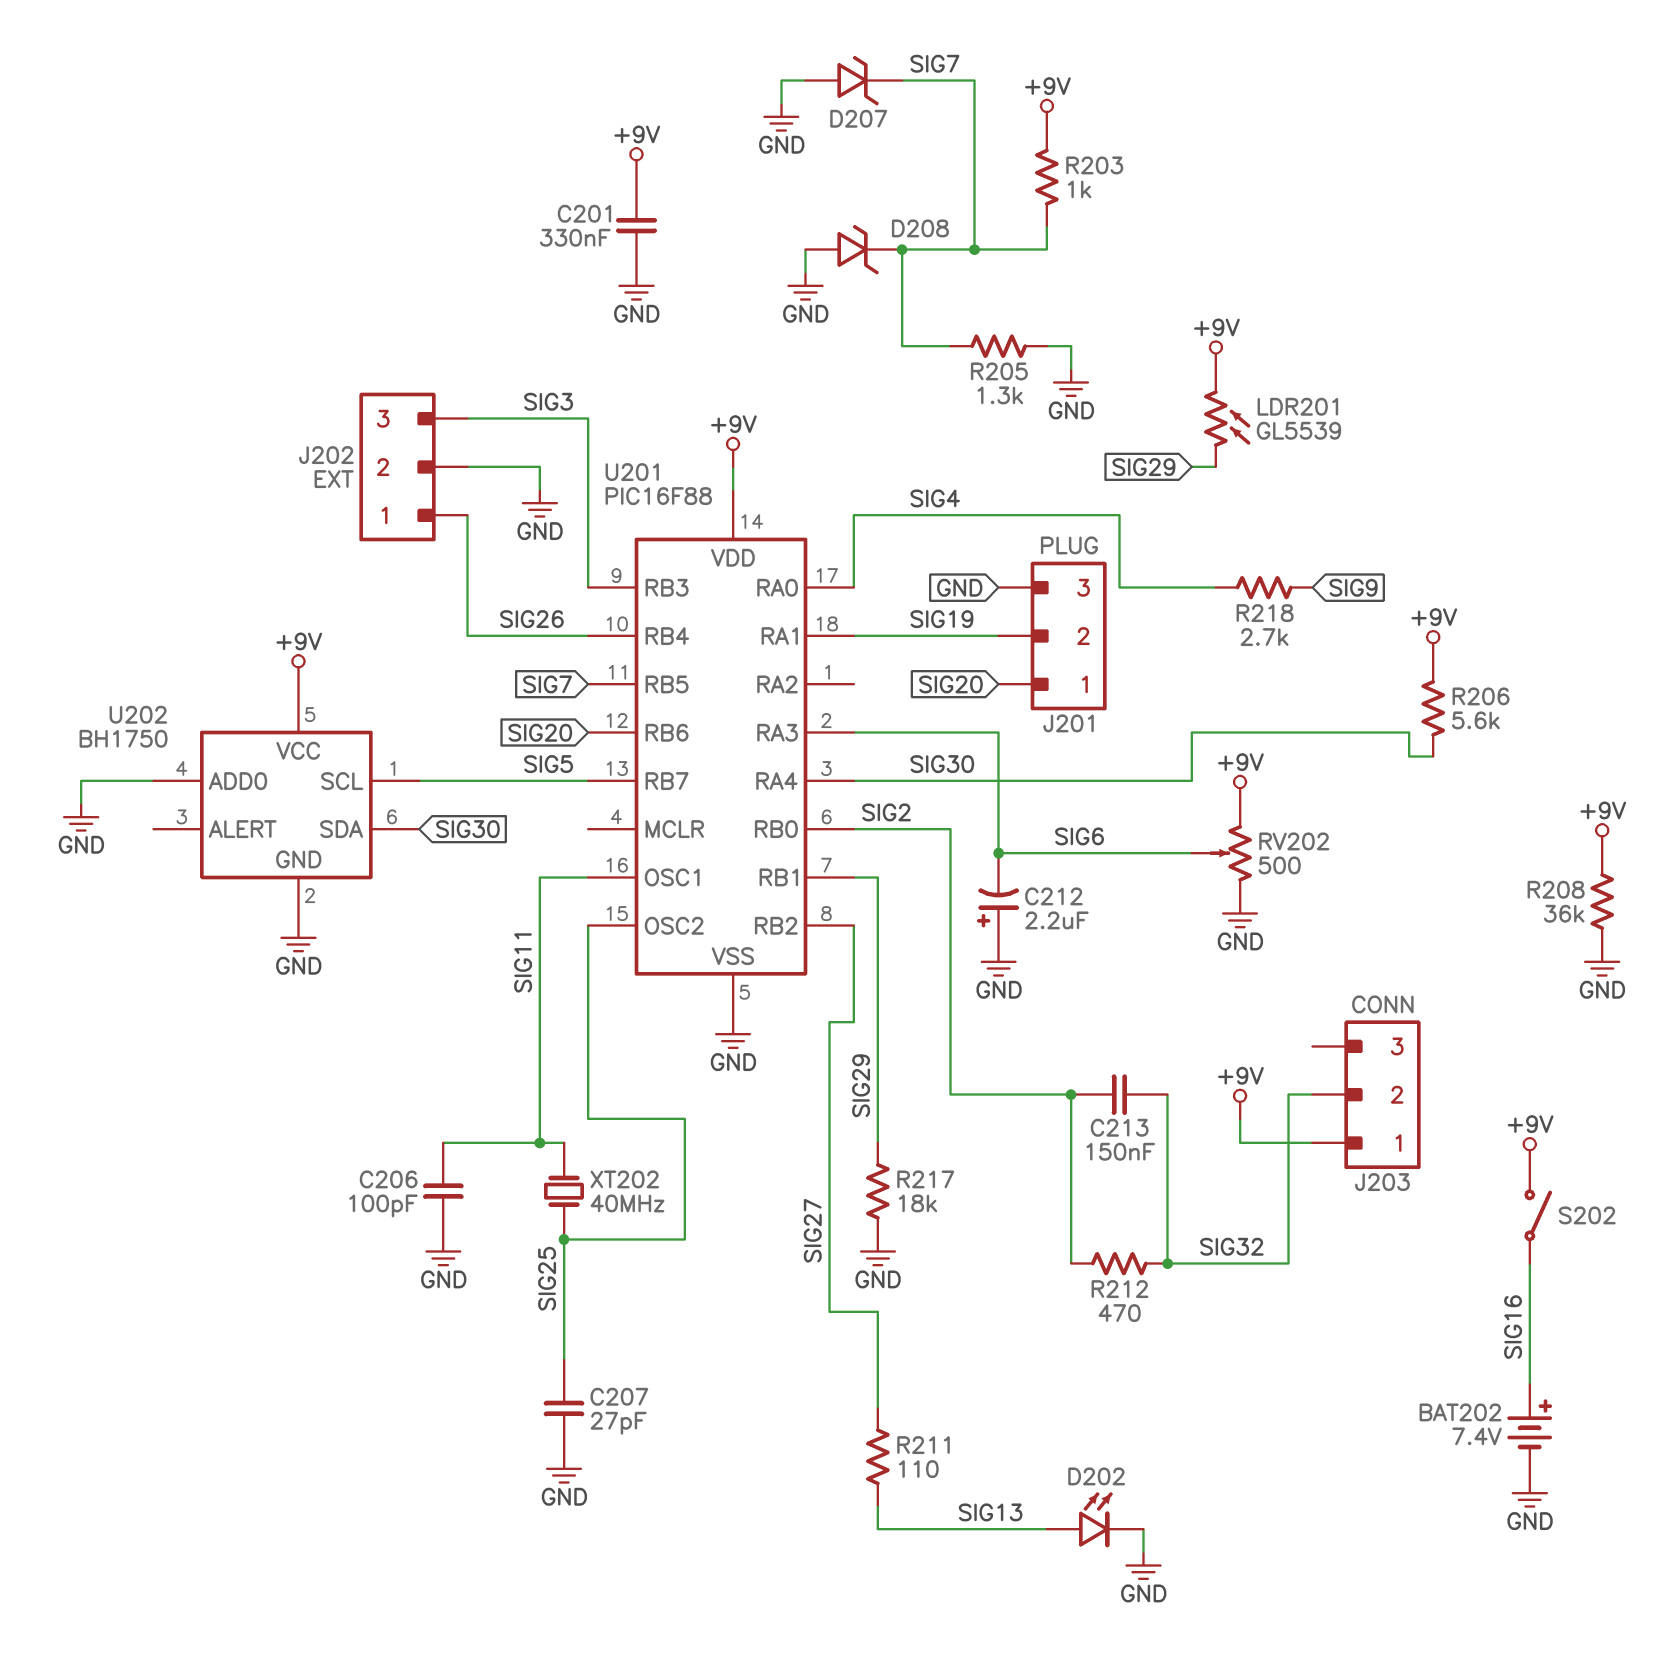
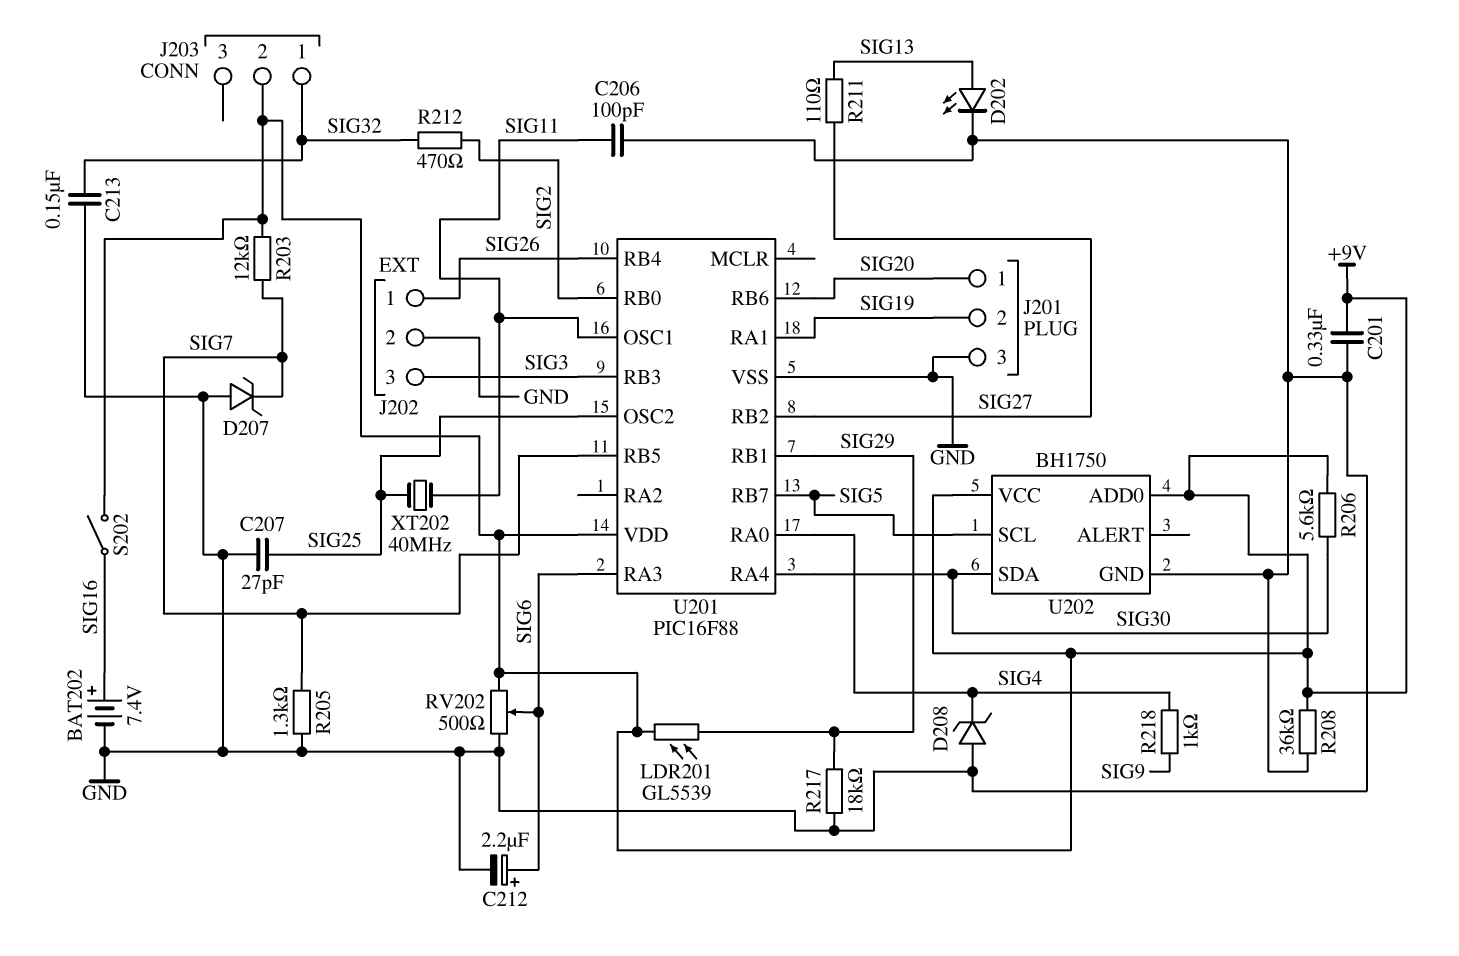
C212: 2.2uF (plus GND, minus SIG6) -> 2.2uF (plus SIG6, minus GND)
C213: 150nF (SIG2, SIG32) -> 150nF (GND, SIG32)
D208: zener (A GND, K SIG7) -> zener (A GND, K SIG4)
J203 pin 1: +9V -> SIG32
J203 pin 2: SIG32 -> +9V
R203: 1k (+9V, SIG7) -> 12k (+9V, SIG7)
R218: 2.7k (SIG4, SIG9) -> 1k (SIG4, SIG9)
U202 pin ADD0: GND -> +9V

